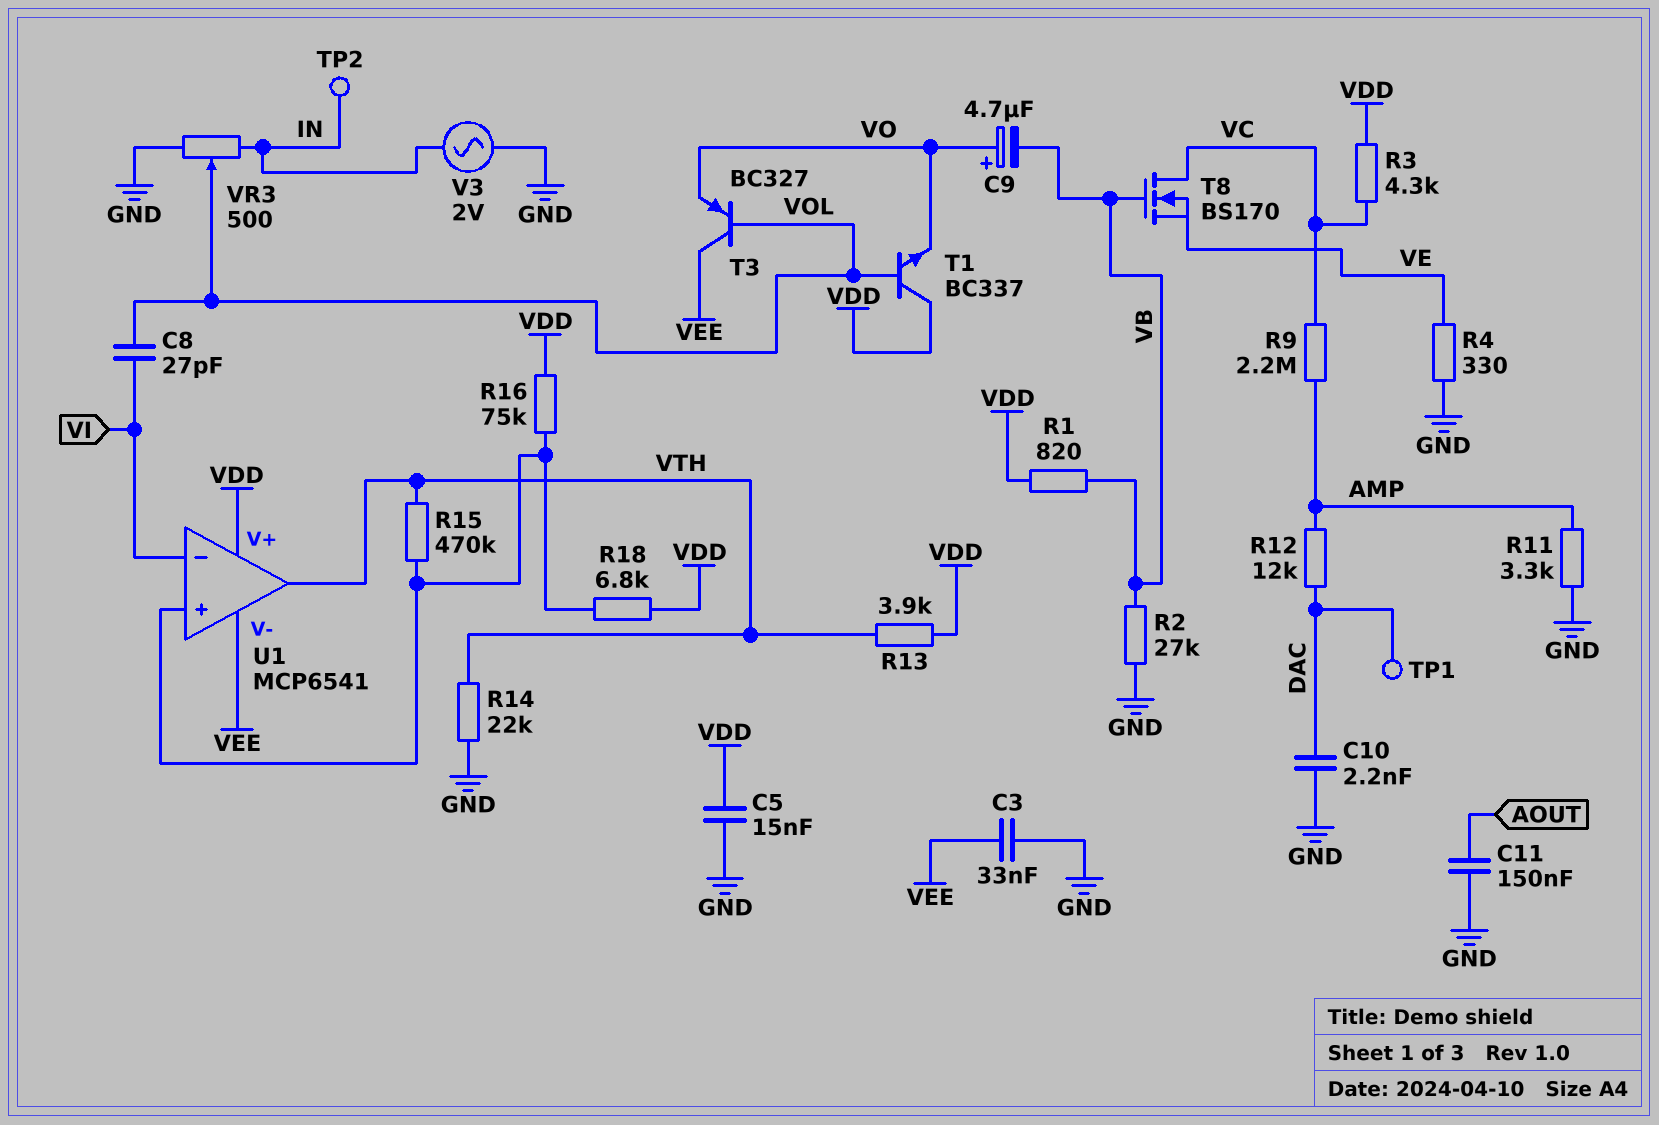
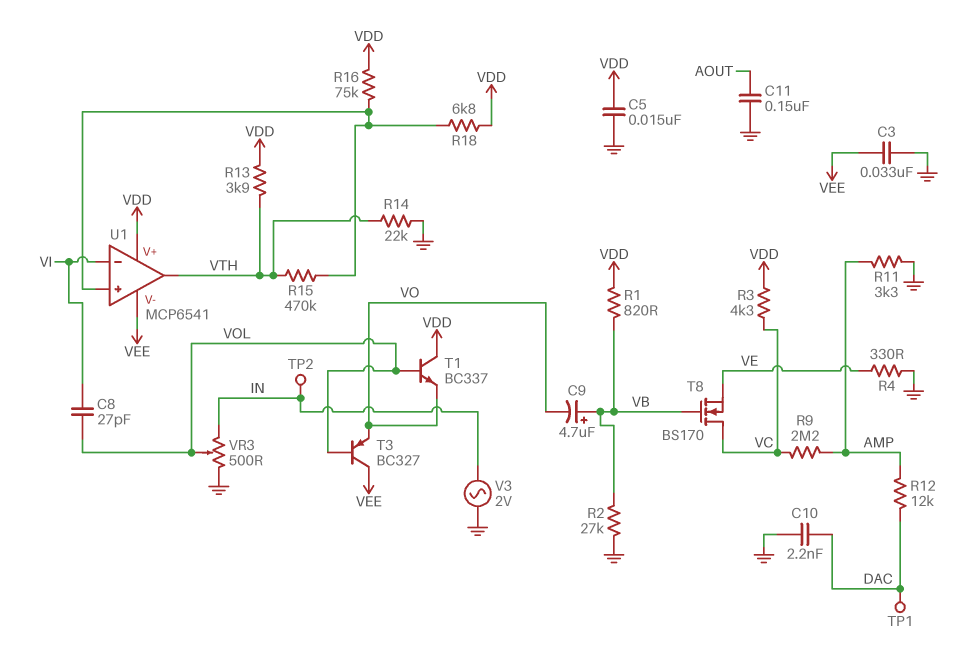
C9: 4.7uF (plus VO, minus VB) -> 4.7uF (plus VB, minus VO)

